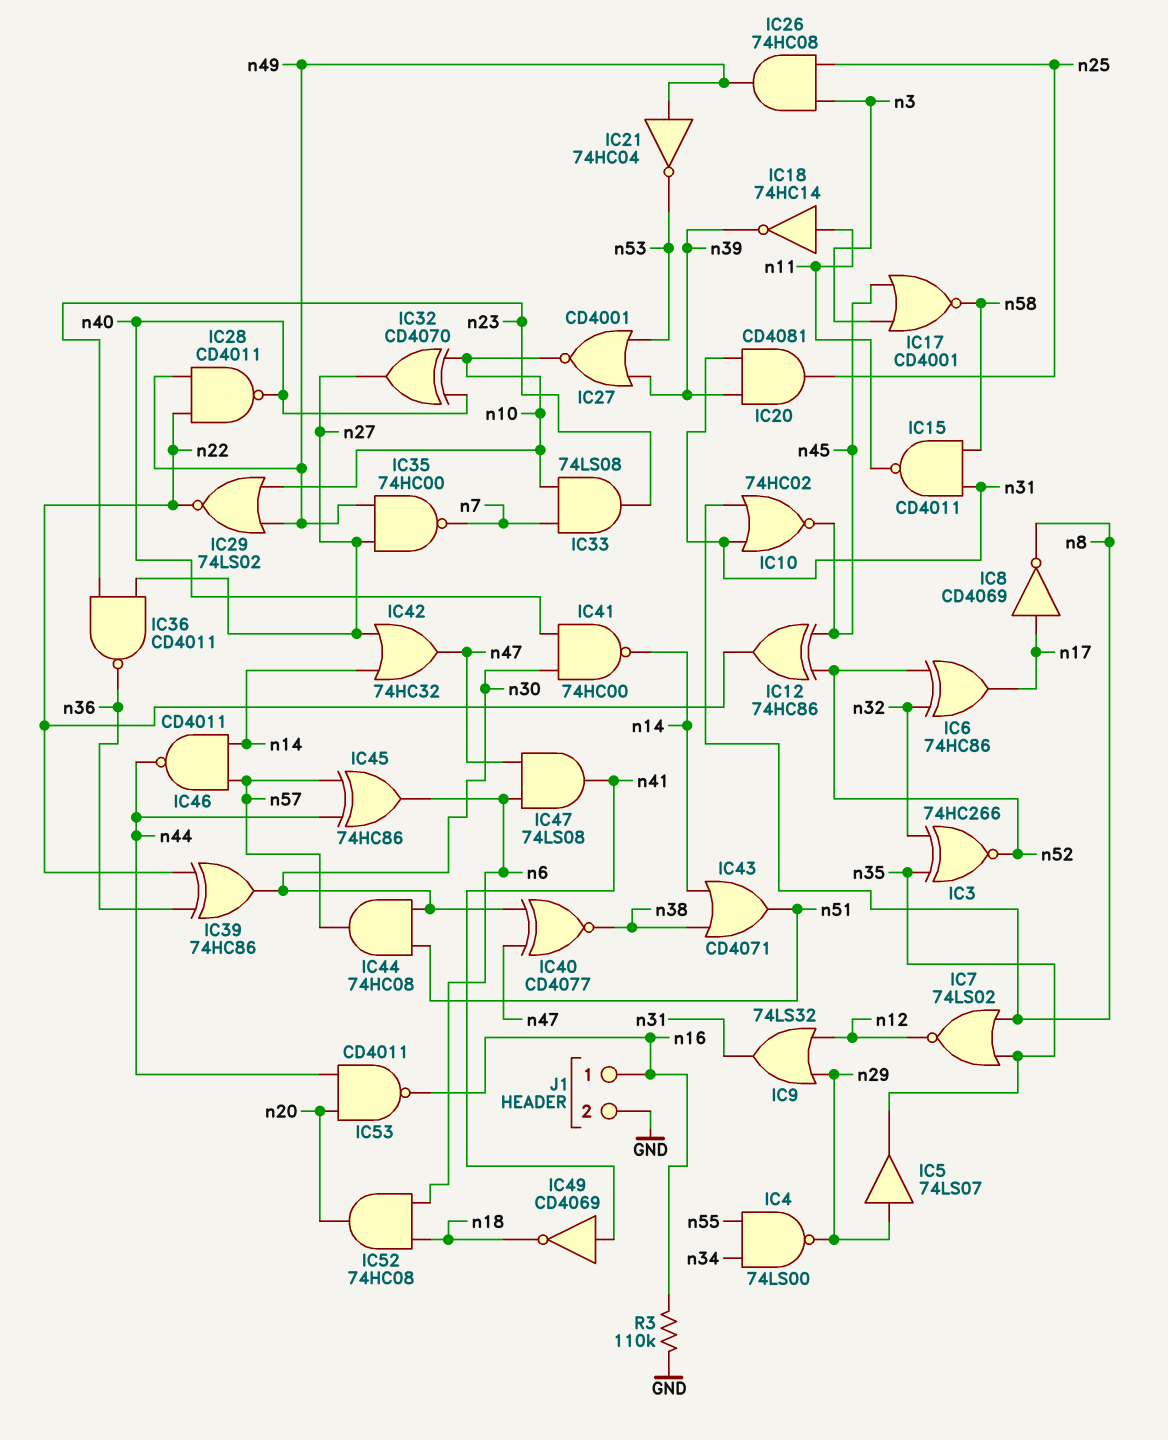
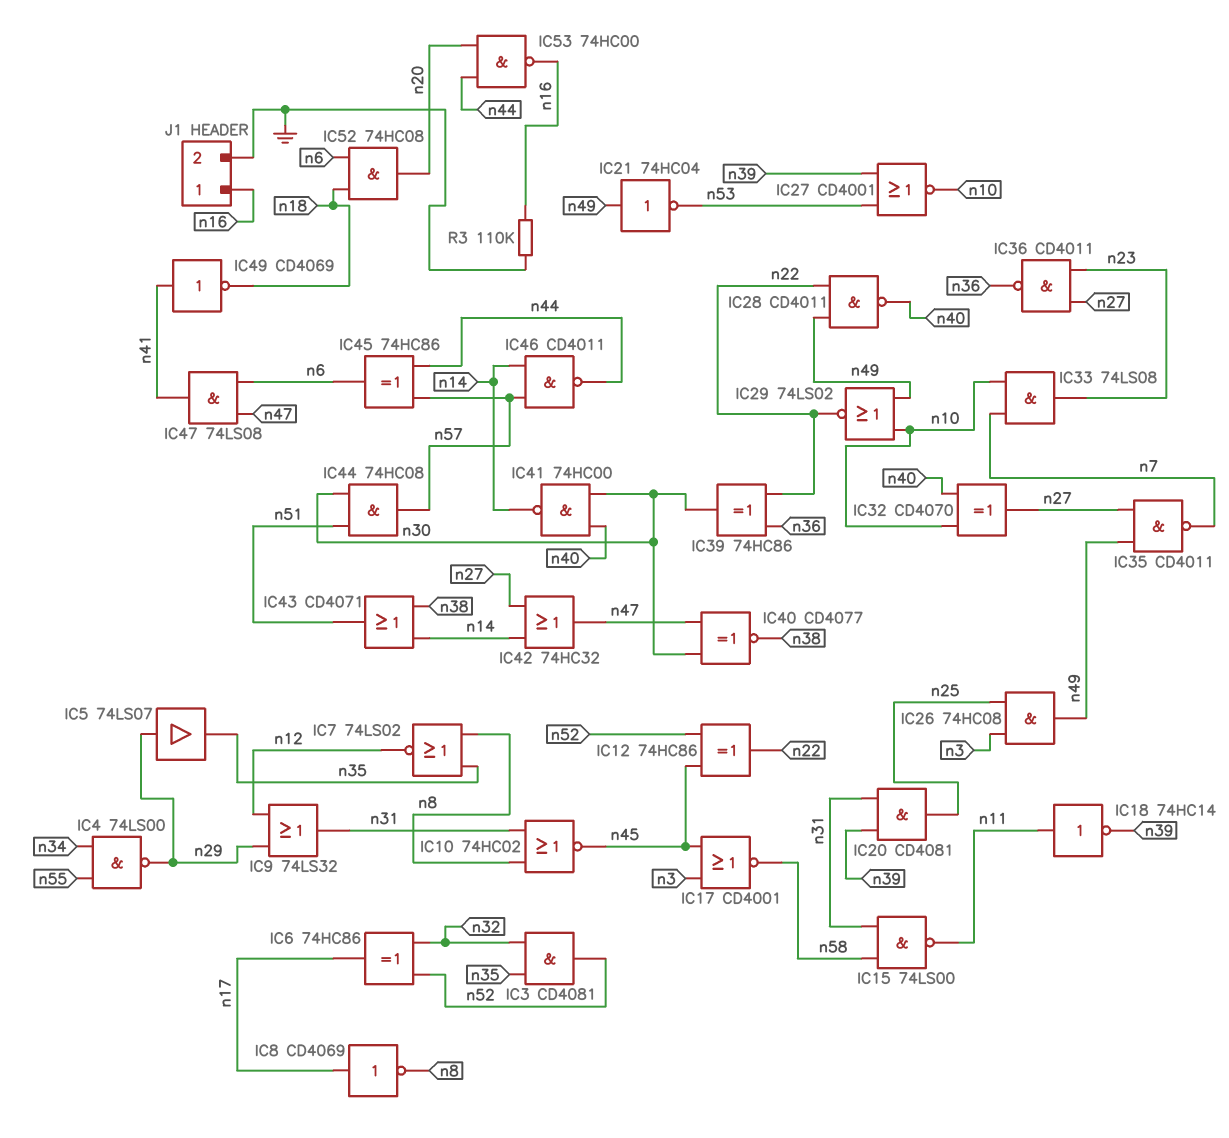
IC3: XNOR 74HC266 (in n32, in n35, out n52) -> AND CD4081 (in n32, in n35, out n52)
IC15: NAND CD4011 (in n31, in n58, out n11) -> NAND 74LS00 (in n31, in n58, out n11)
IC35: NAND 74HC00 (in n27, in n49, out n7) -> NAND CD4011 (in n27, in n49, out n7)
IC53: NAND CD4011 (in n20, in n44, out n16) -> NAND 74HC00 (in n20, in n44, out n16)

